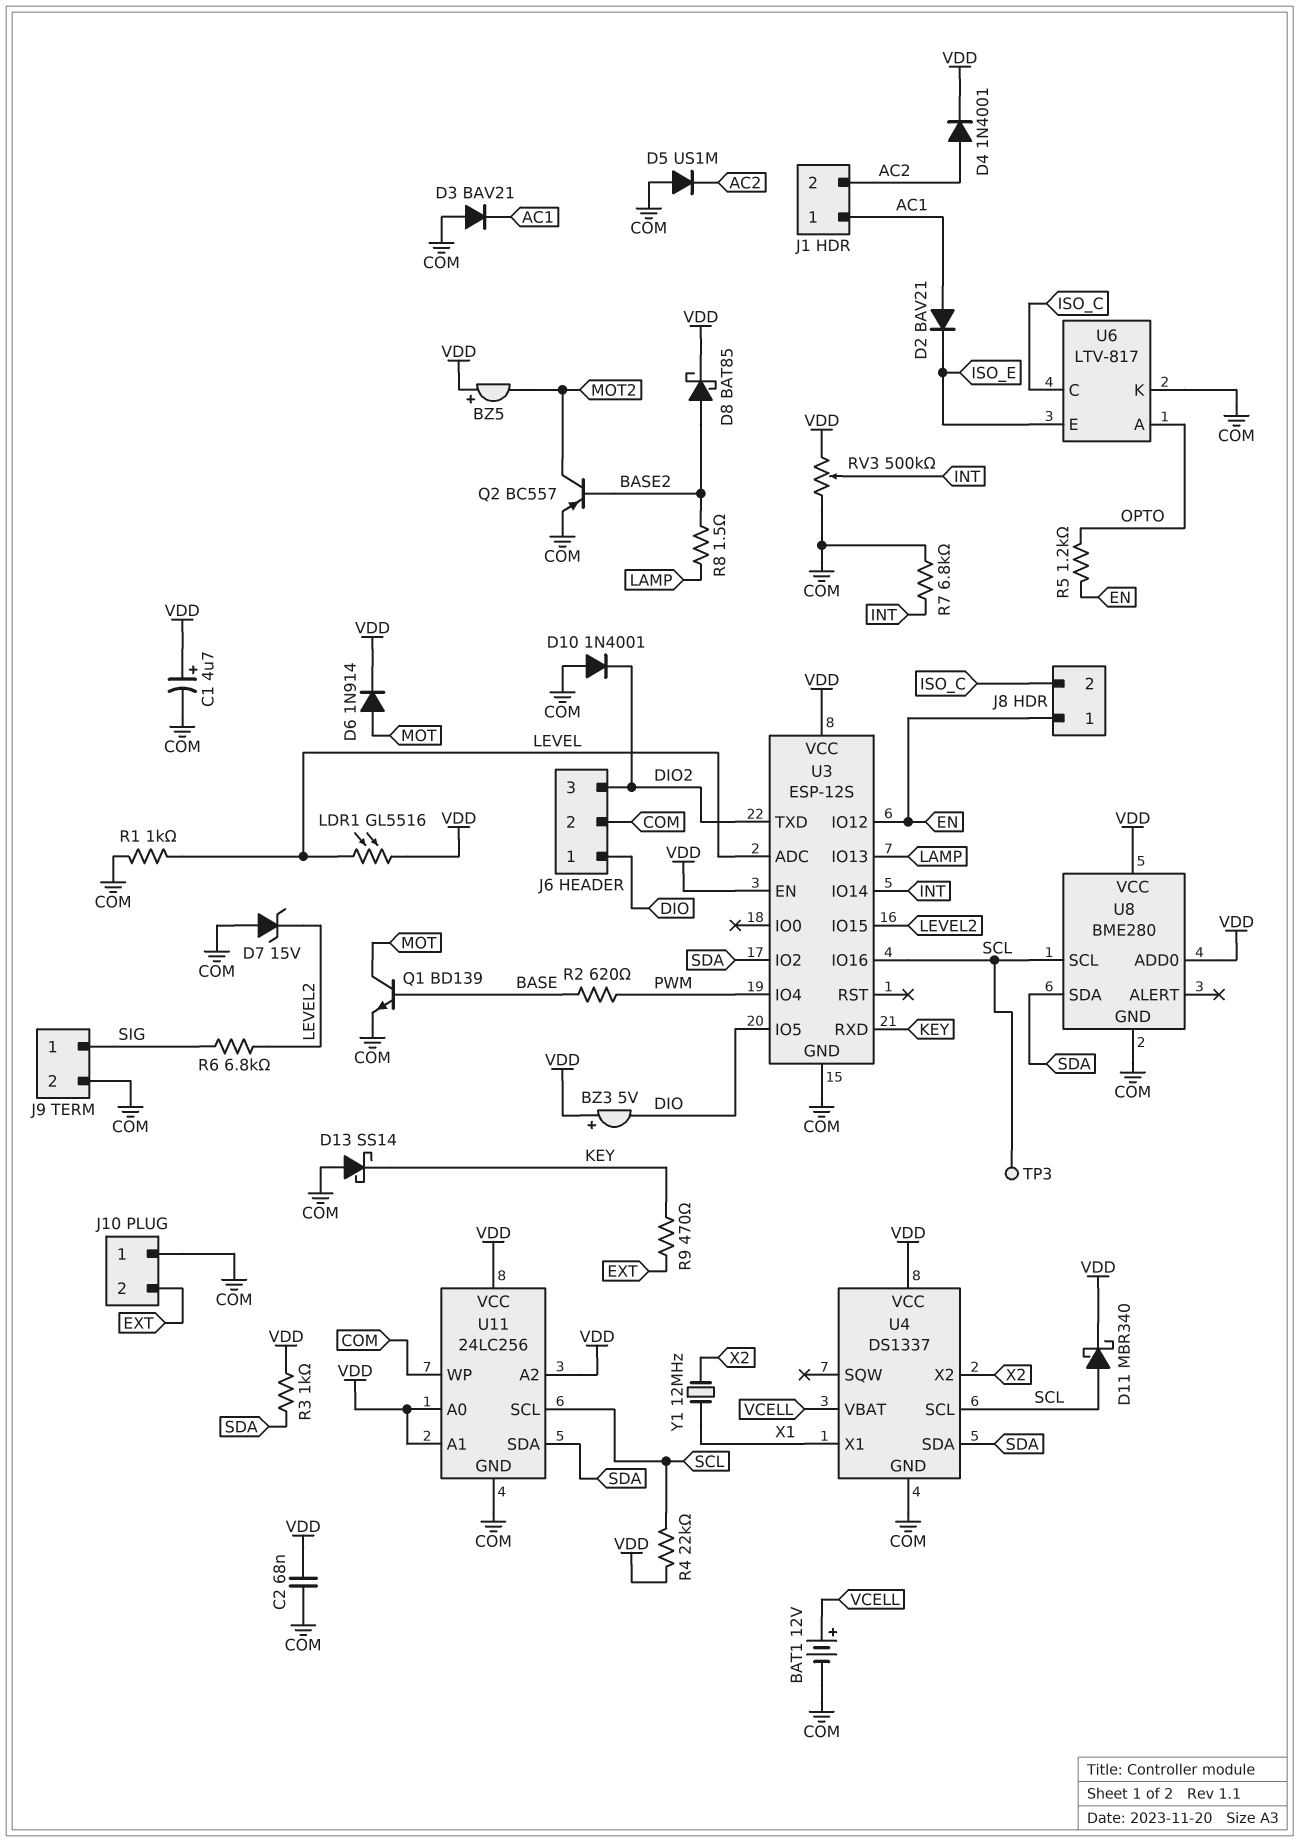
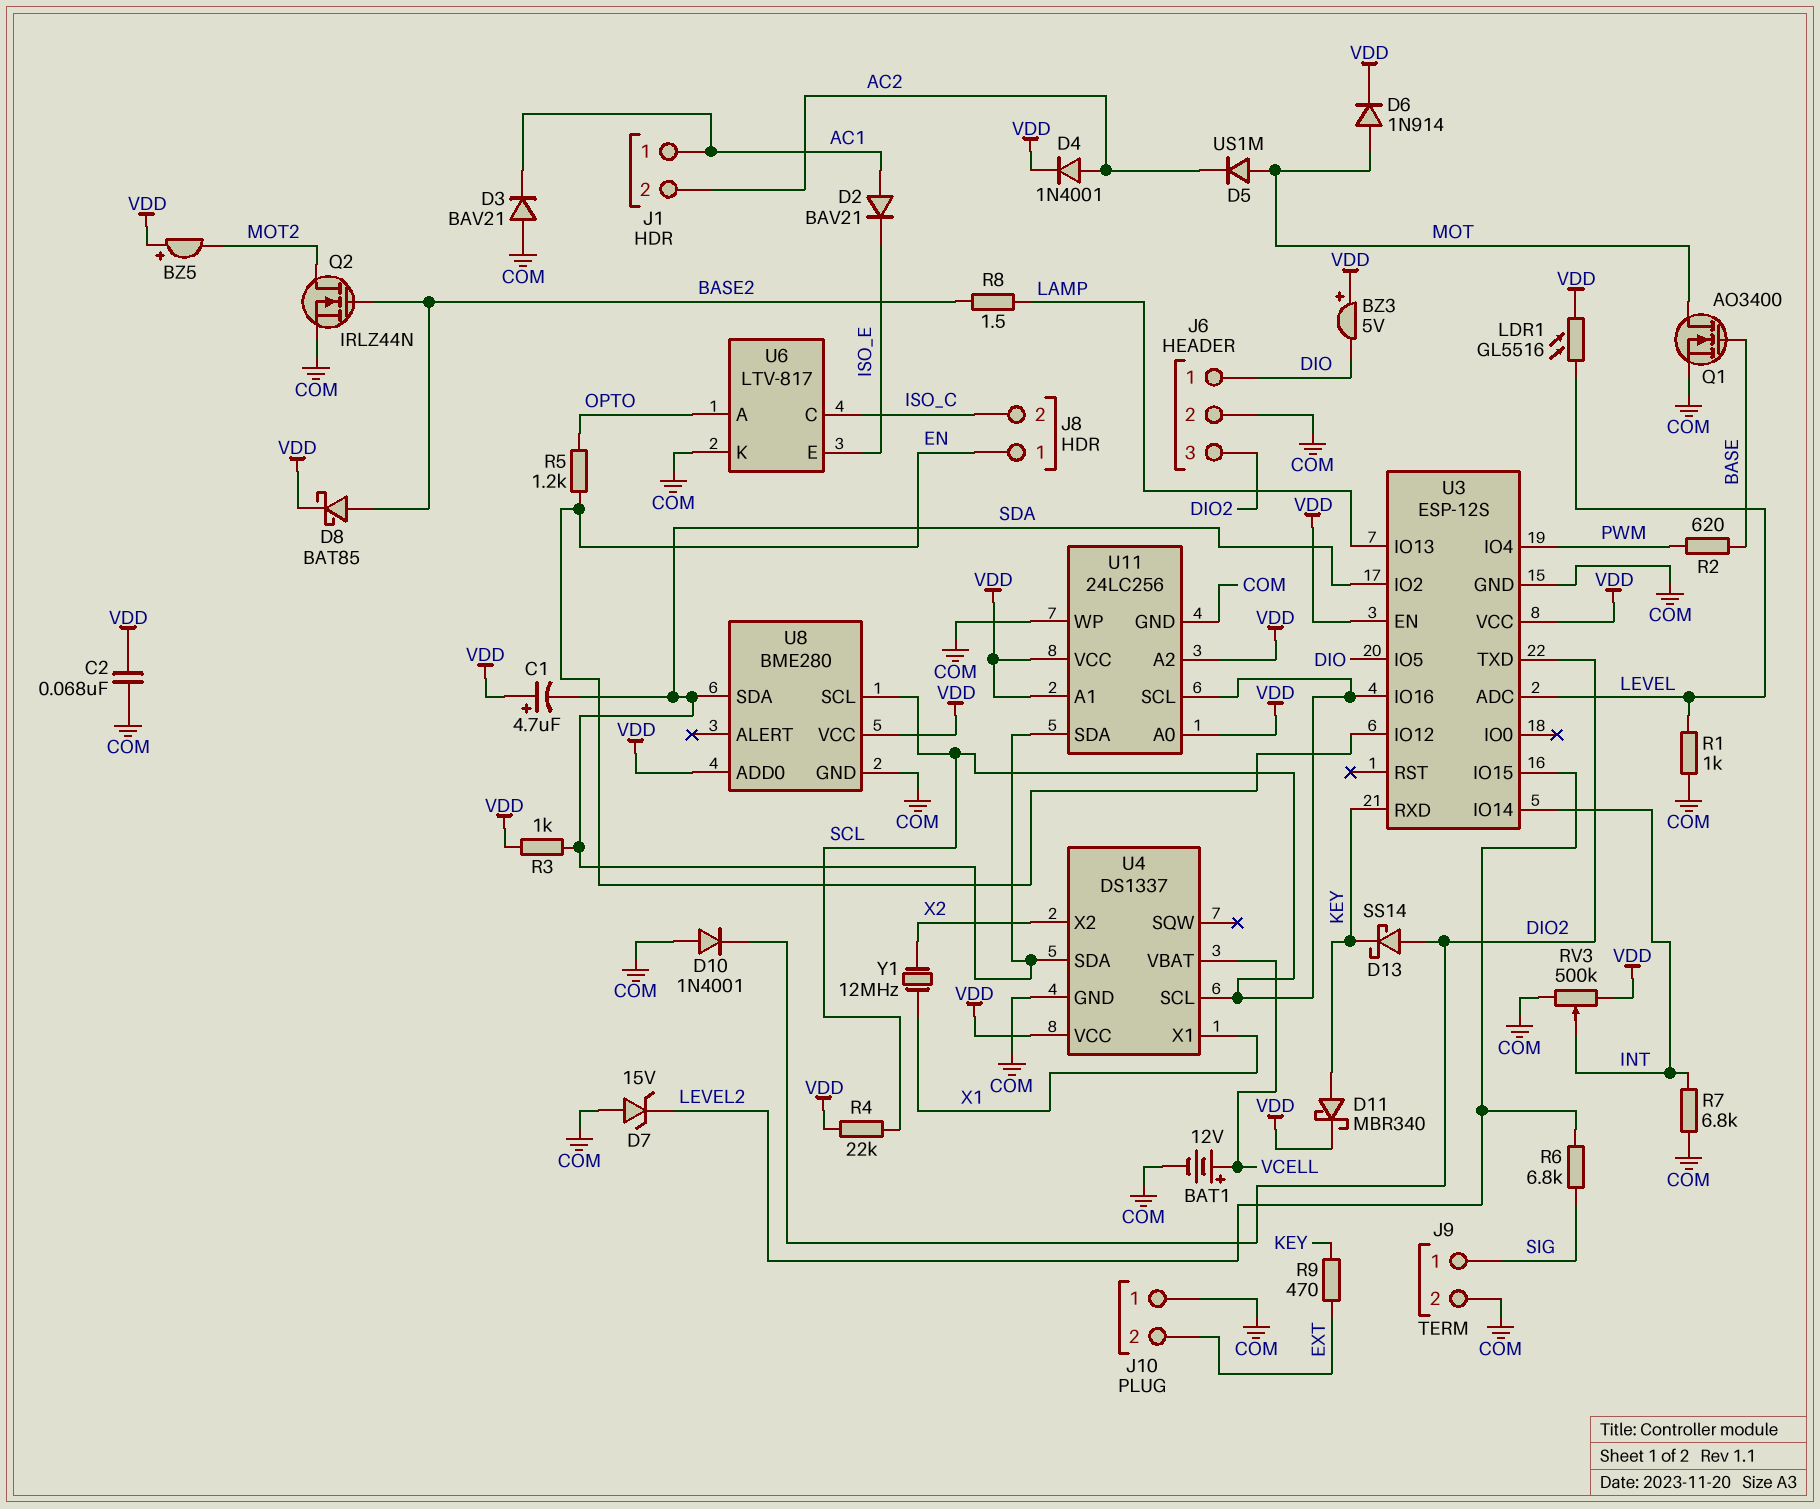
C1: 4.7uF (plus VDD, minus COM) -> 4.7uF (plus VDD, minus SDA)
D5: diode US1M (A COM, K AC2) -> diode US1M (A MOT, K AC2)
D11: schottky MBR340 (A SCL, K VDD) -> schottky MBR340 (A KEY, K VDD)
D13: schottky SS14 (A COM, K KEY) -> schottky SS14 (A DIO2, K KEY)
Q1: NPN BD139 (B BASE, C MOT, E COM) -> NMOS AO3400 (G BASE, D MOT, S COM)
Q2: PNP BC557 (B BASE2, C MOT2, E COM) -> NMOS IRLZ44N (G BASE2, D MOT2, S COM)
TP3: test point (SCL) -> none

